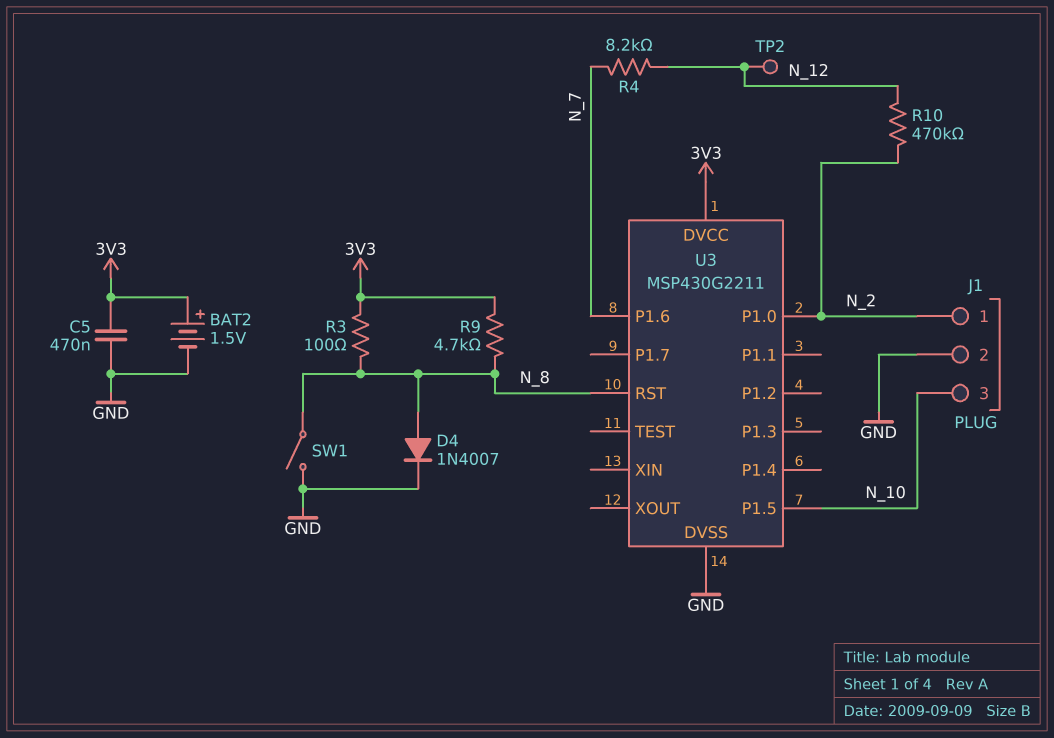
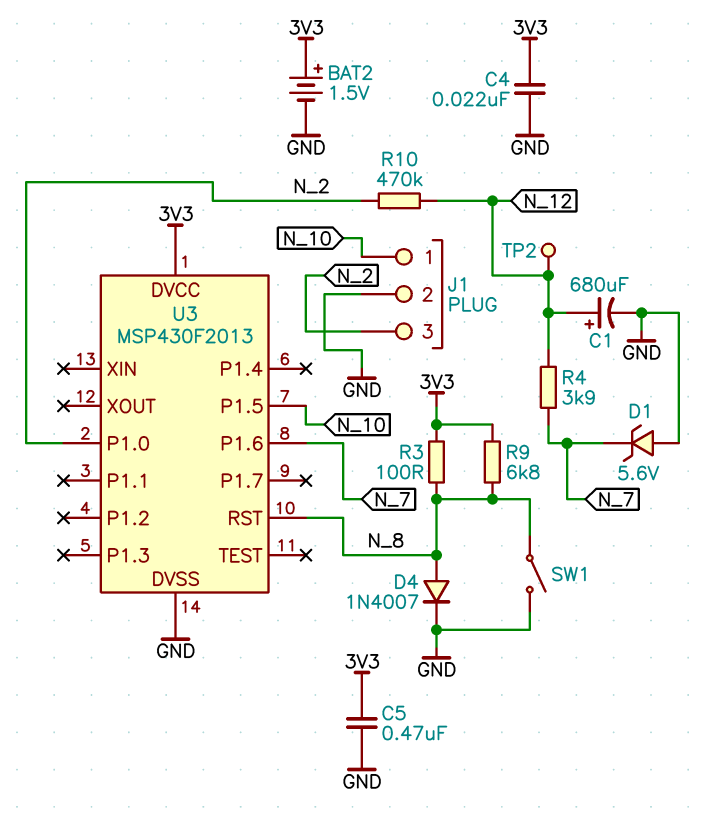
C1: none -> 680uF (plus N_12, minus GND)
C4: none -> 22nF (3V3, GND)
D1: none -> zener 5.6V (A GND, K N_7)
J1 pin 1: N_2 -> N_10
J1 pin 3: N_10 -> N_2
R4: 8.2k (N_7, N_12) -> 3.9k (N_7, N_12)
R9: 4.7k (3V3, N_8) -> 6.8k (3V3, N_8)
U3: MSP430G2211 -> MSP430F2013

